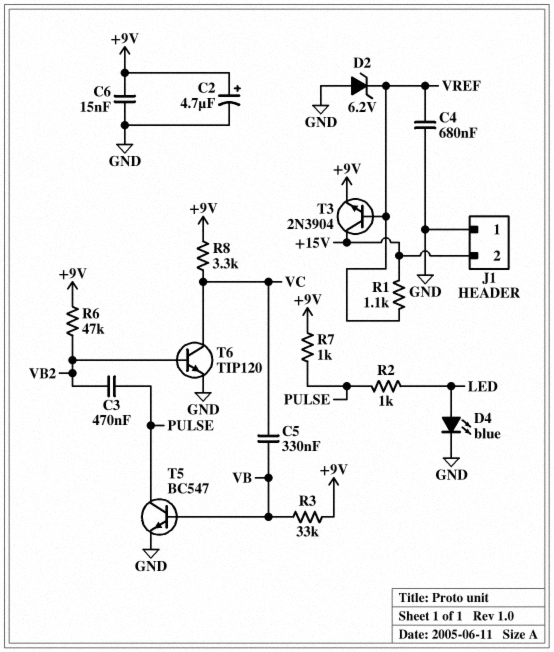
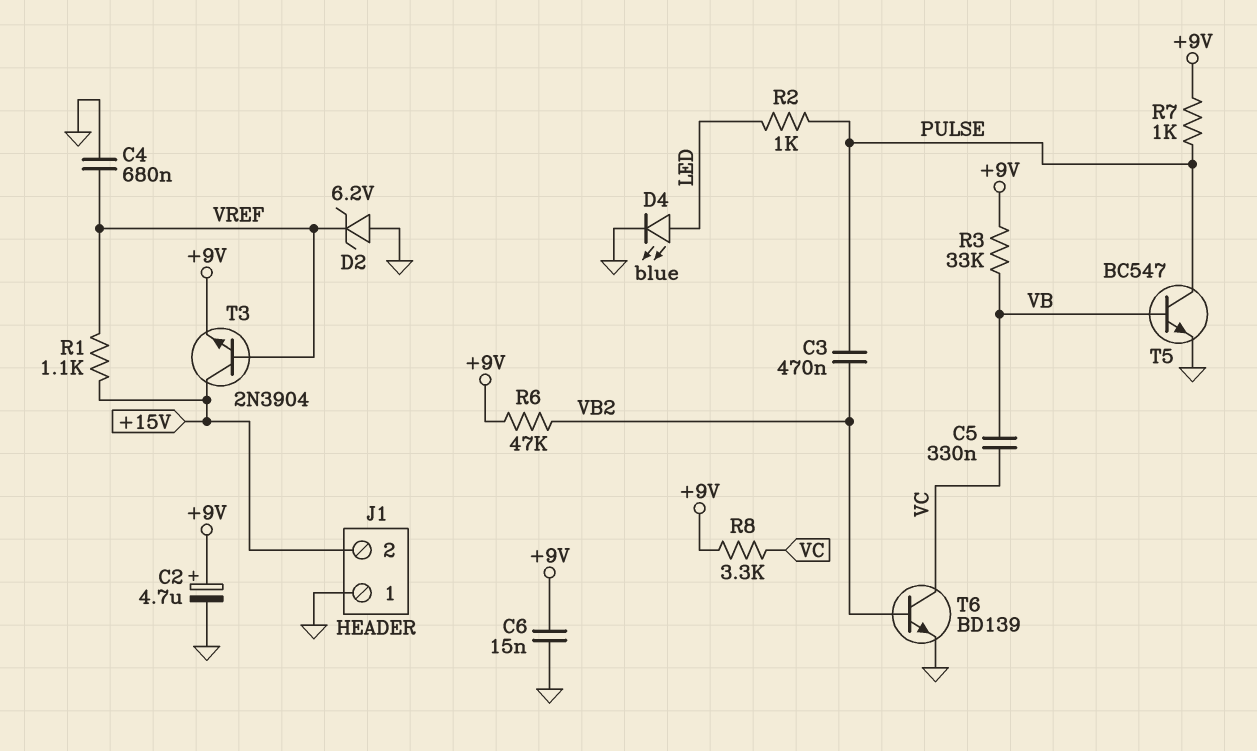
T6: NPN TIP120 (B VB2, C VC, E GND) -> NPN BD139 (B VB2, C VC, E GND)

